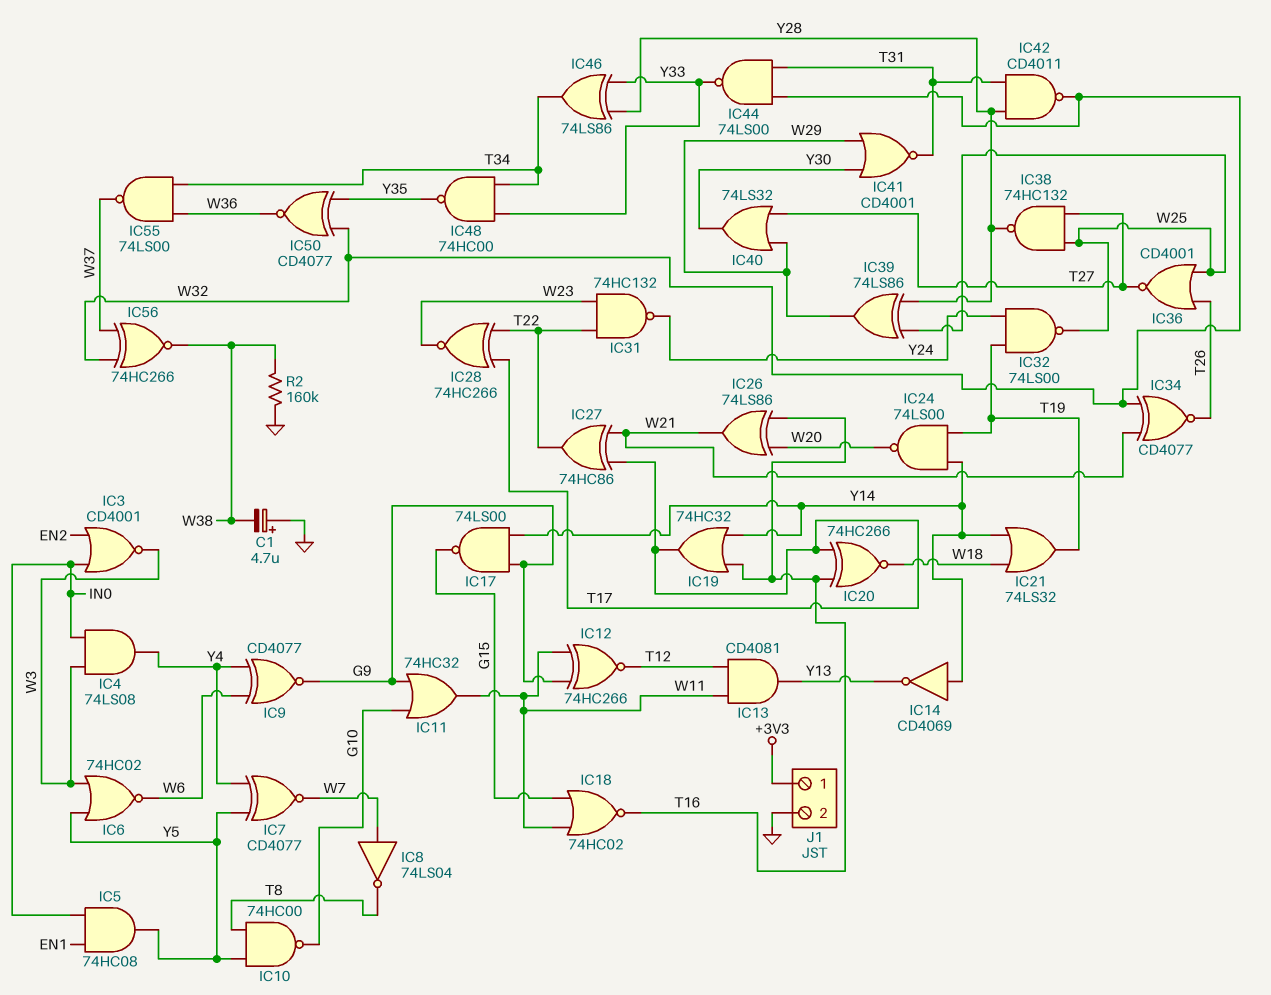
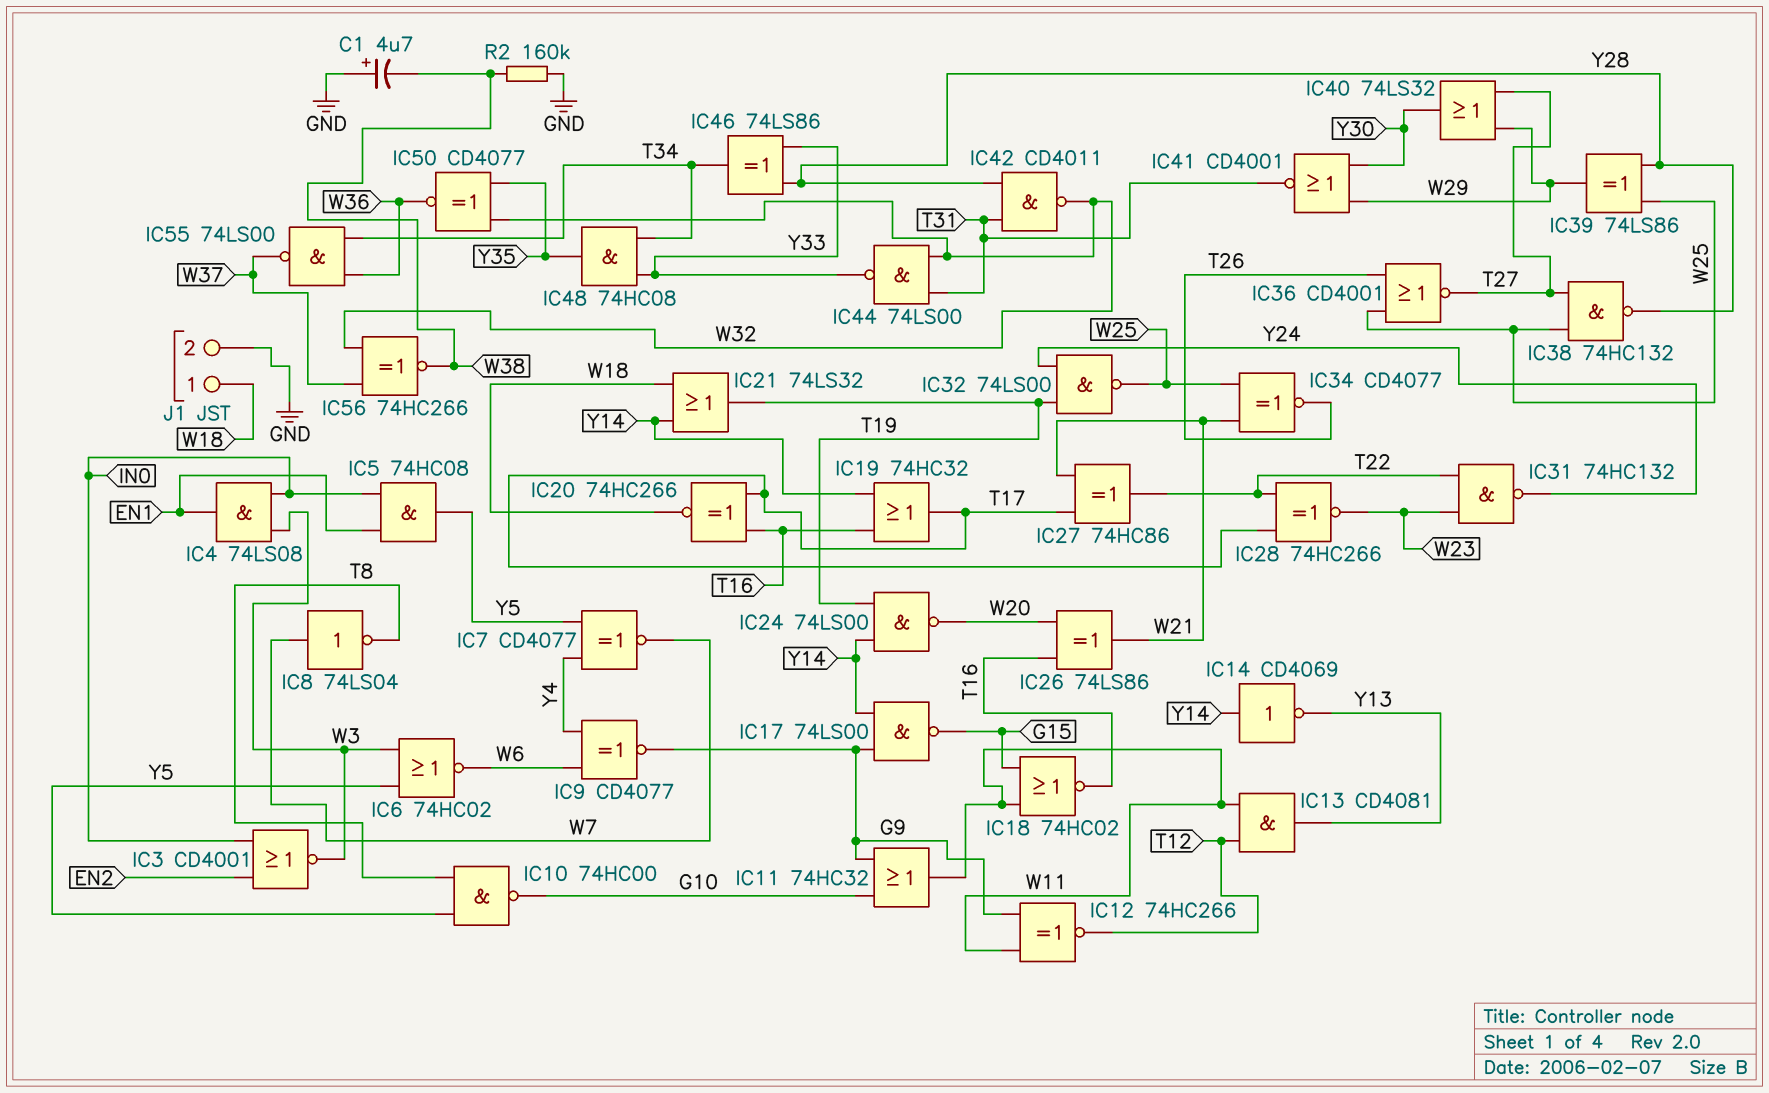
IC4: AND 74LS08 (in IN0, in W3, out Y4) -> AND 74LS08 (in IN0, in W3, out EN1)
IC34: XNOR CD4077 (in W21, in W32, out T26) -> XNOR CD4077 (in W21, in W25, out T26)
IC48: NAND 74HC00 (in T34, in Y33, out Y35) -> AND 74HC08 (in T34, in Y33, out Y35)
J1 pin 1: +3V3 -> W18

